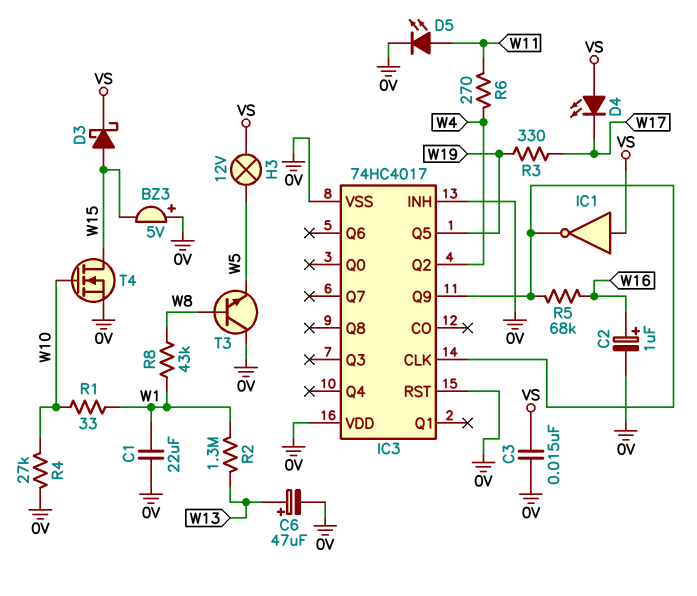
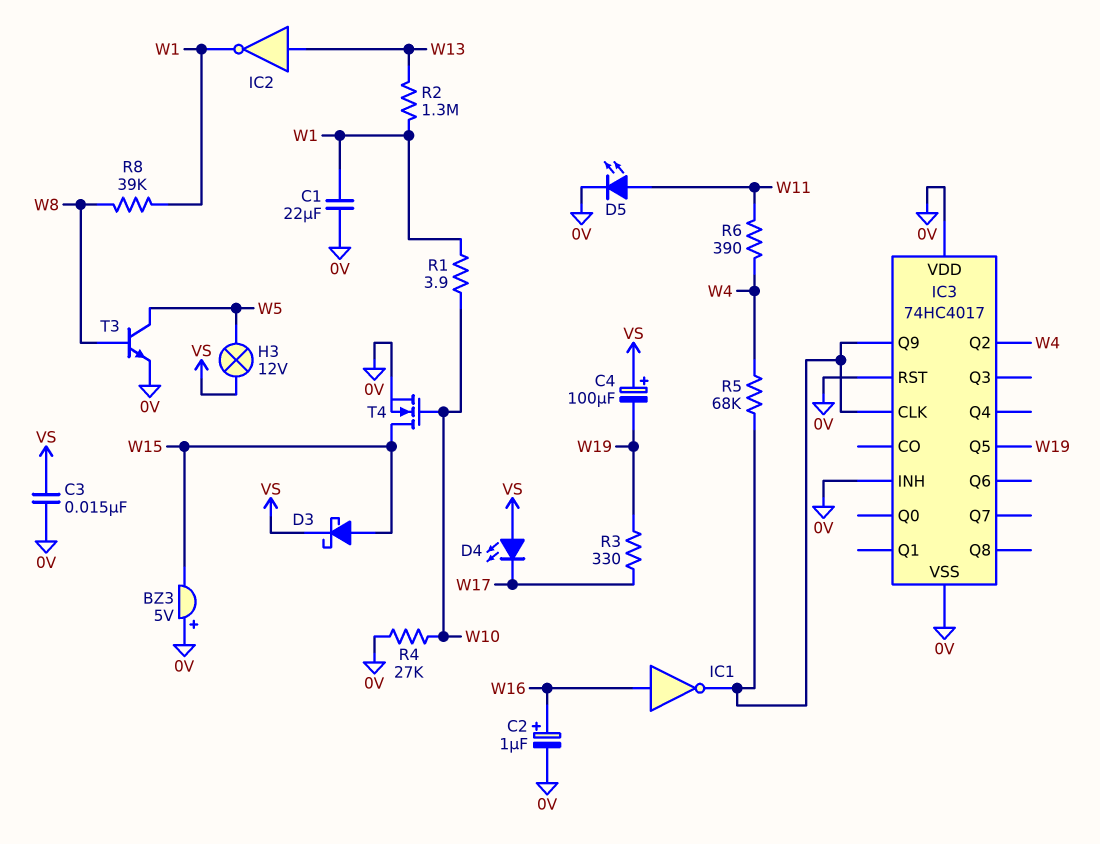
C4: none -> 100uF (plus VS, minus W19)
C6: 47uF (plus W13, minus 0V) -> none
IC1: NOT (in VS, out IC3/CLK) -> NOT (in W16, out IC3/CLK)
IC2: none -> NOT (in W13, out W1)
R1: 33 (W1, W10) -> 3.9 (W1, W10)
R5: 68k (IC3/CLK, W16) -> 68k (IC3/CLK, W4)
R6: 270 (W4, W11) -> 390 (W4, W11)
R8: 43k (W1, W8) -> 39k (W1, W8)
T3: NPN (B W8, C 0V, E W5) -> NPN (B W8, C W5, E 0V)

